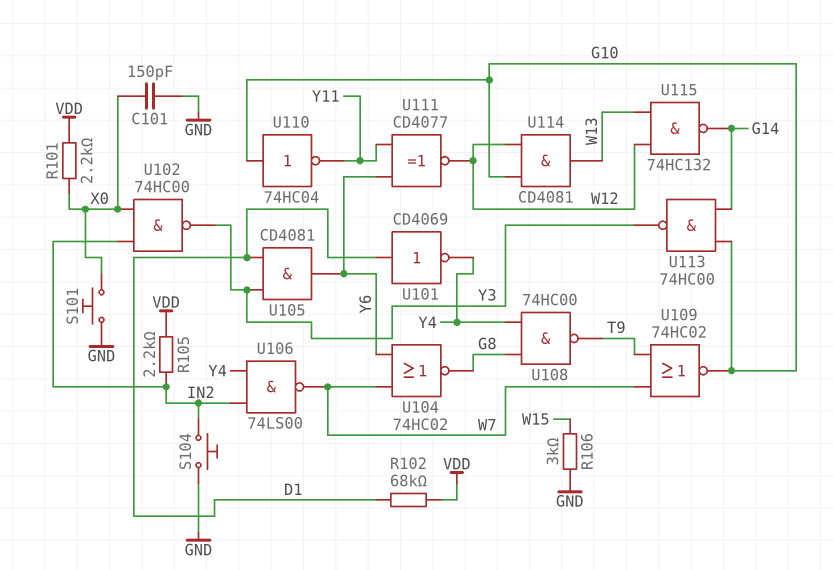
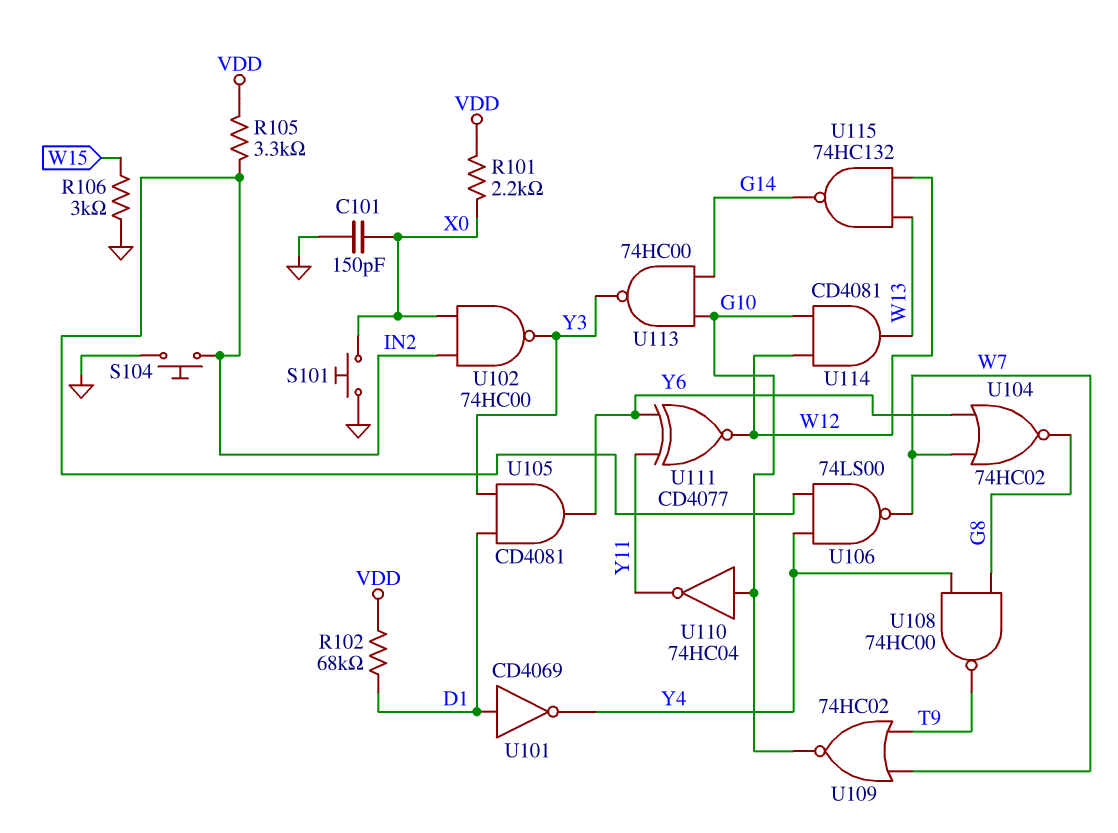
R105: 2.2k (IN2, VDD) -> 3.3k (IN2, VDD)

